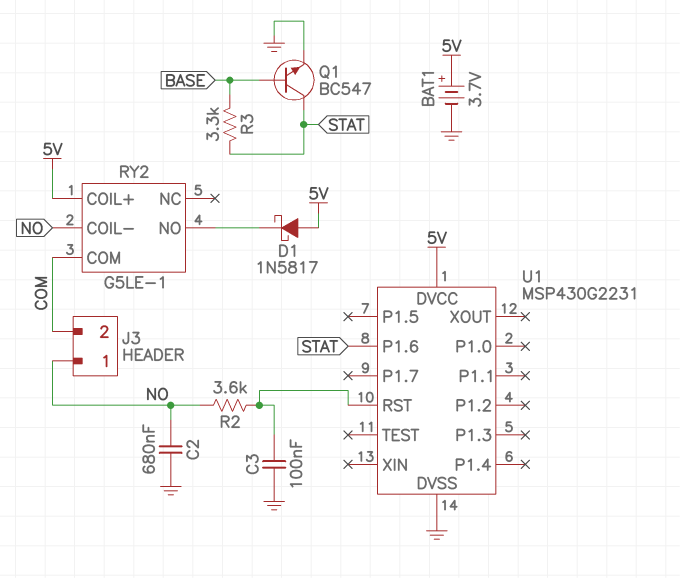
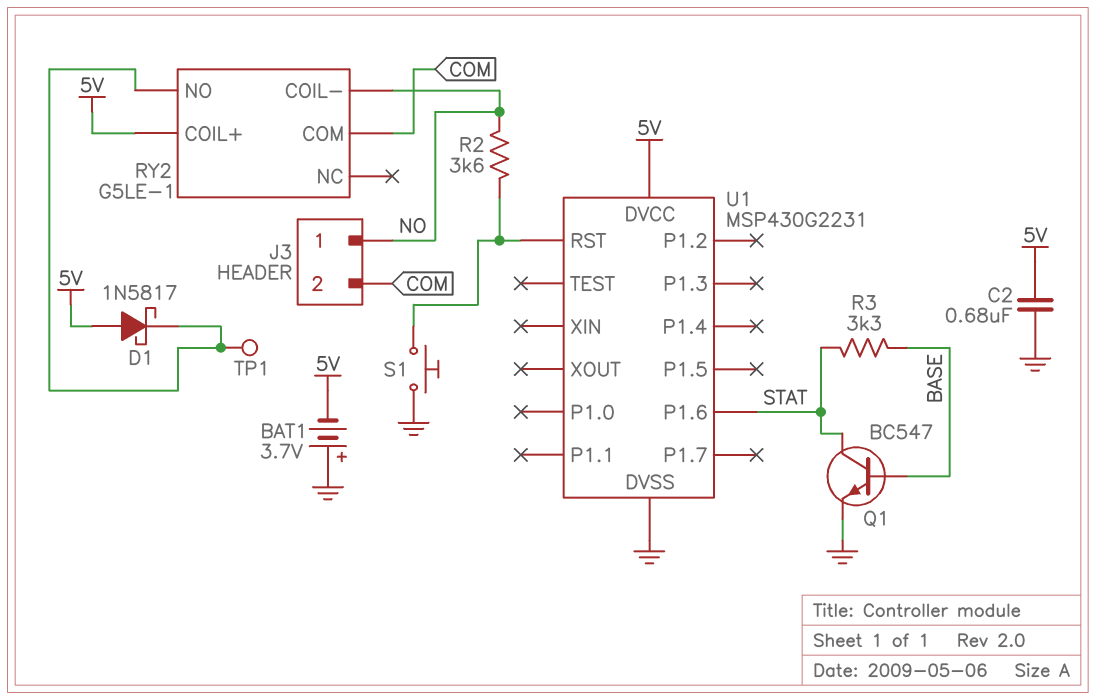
BAT1: 3.7V (plus 5V, minus GND) -> 3.7V (plus GND, minus 5V)
C2: 680nF (GND, NO) -> 680nF (5V, GND)
C3: 100nF (GND, U1/RST) -> none
S1: none -> button (GND, U1/RST)
TP1: none -> test point (RY2/NO)

